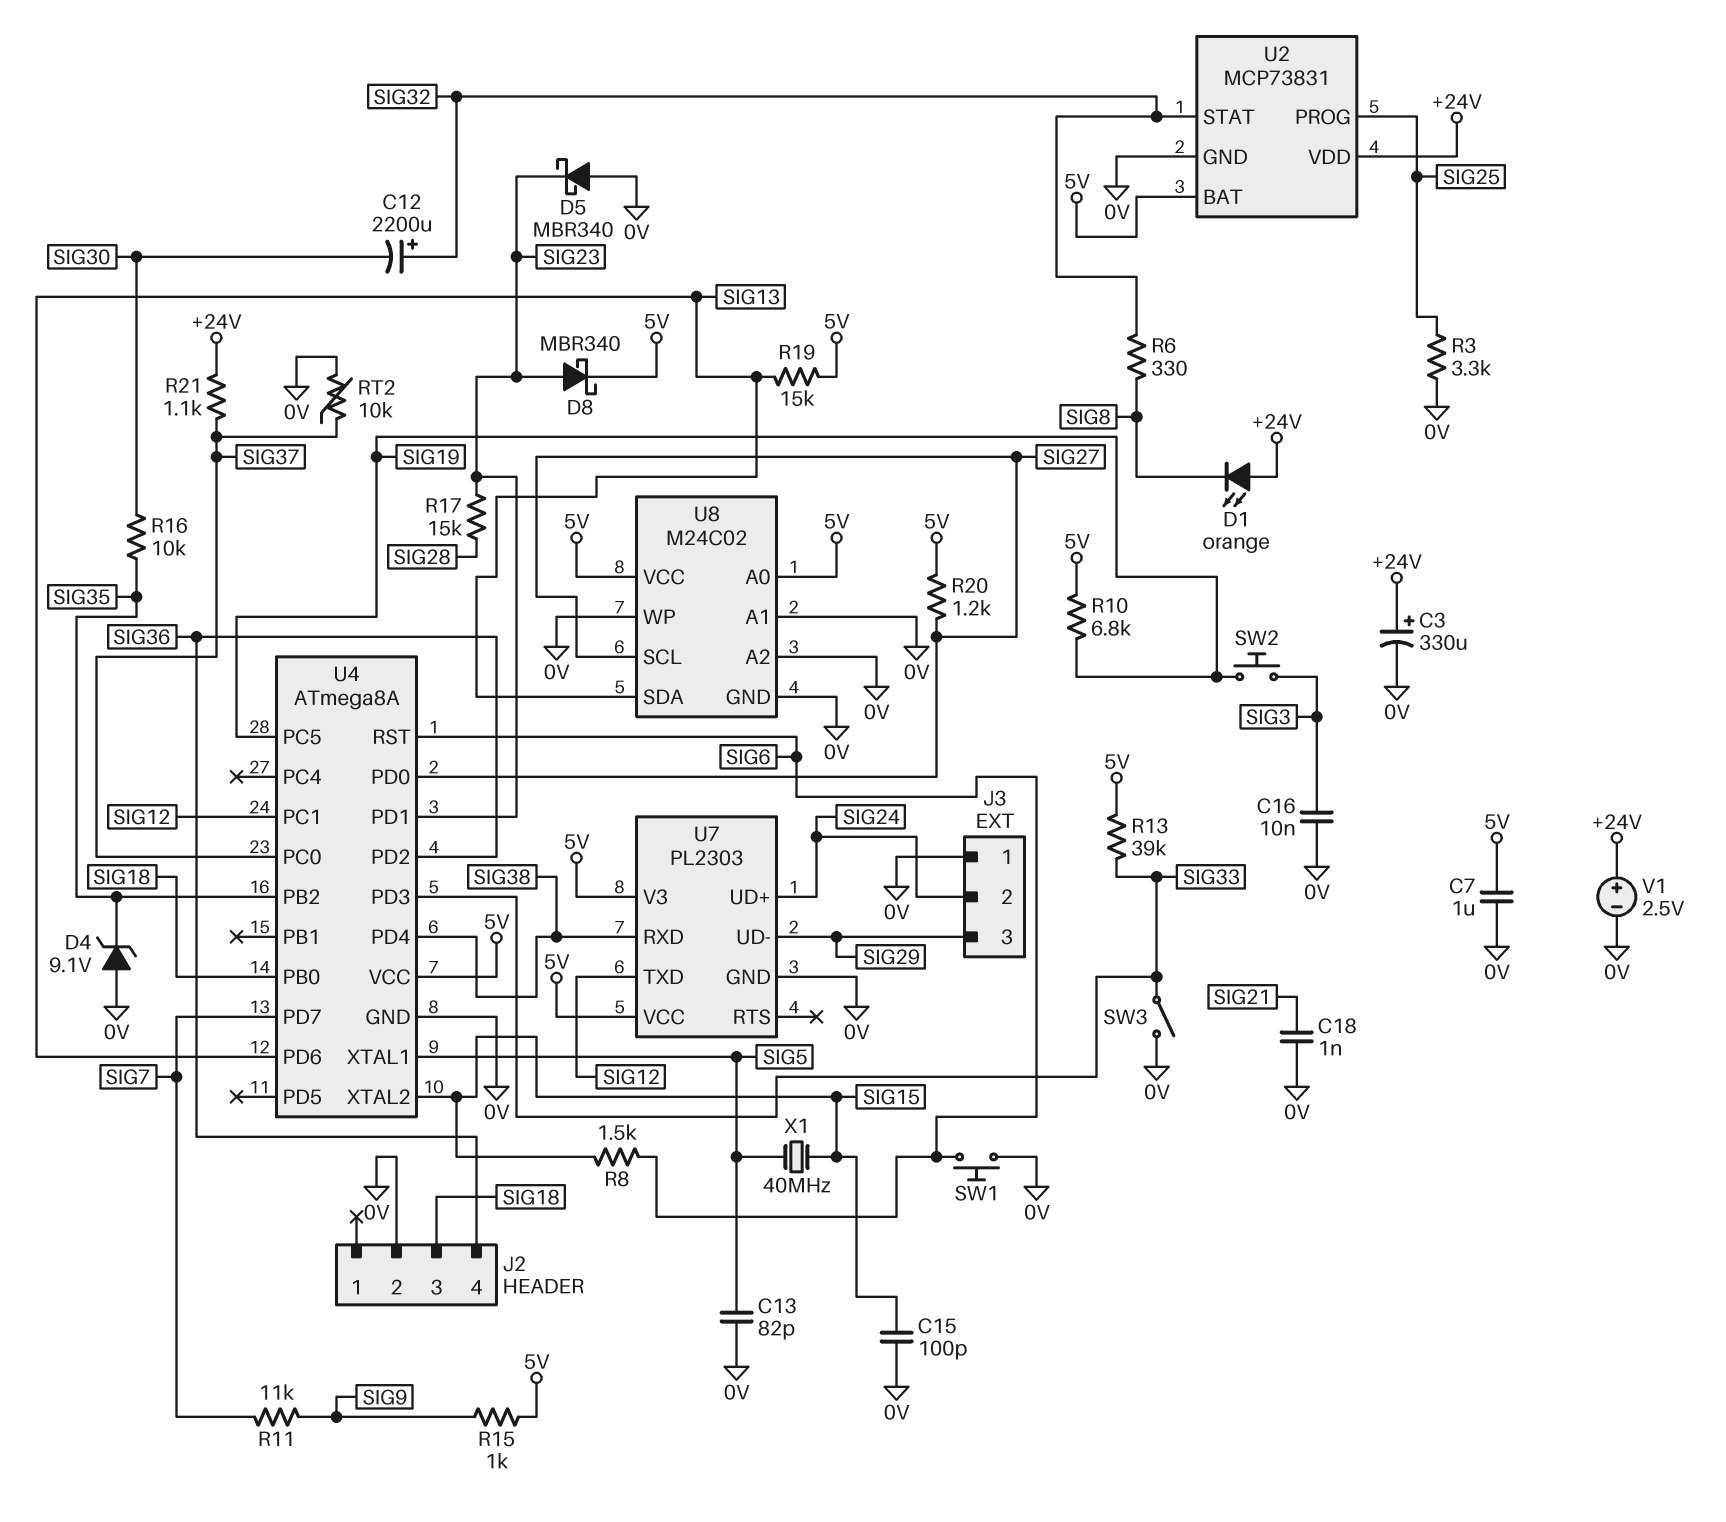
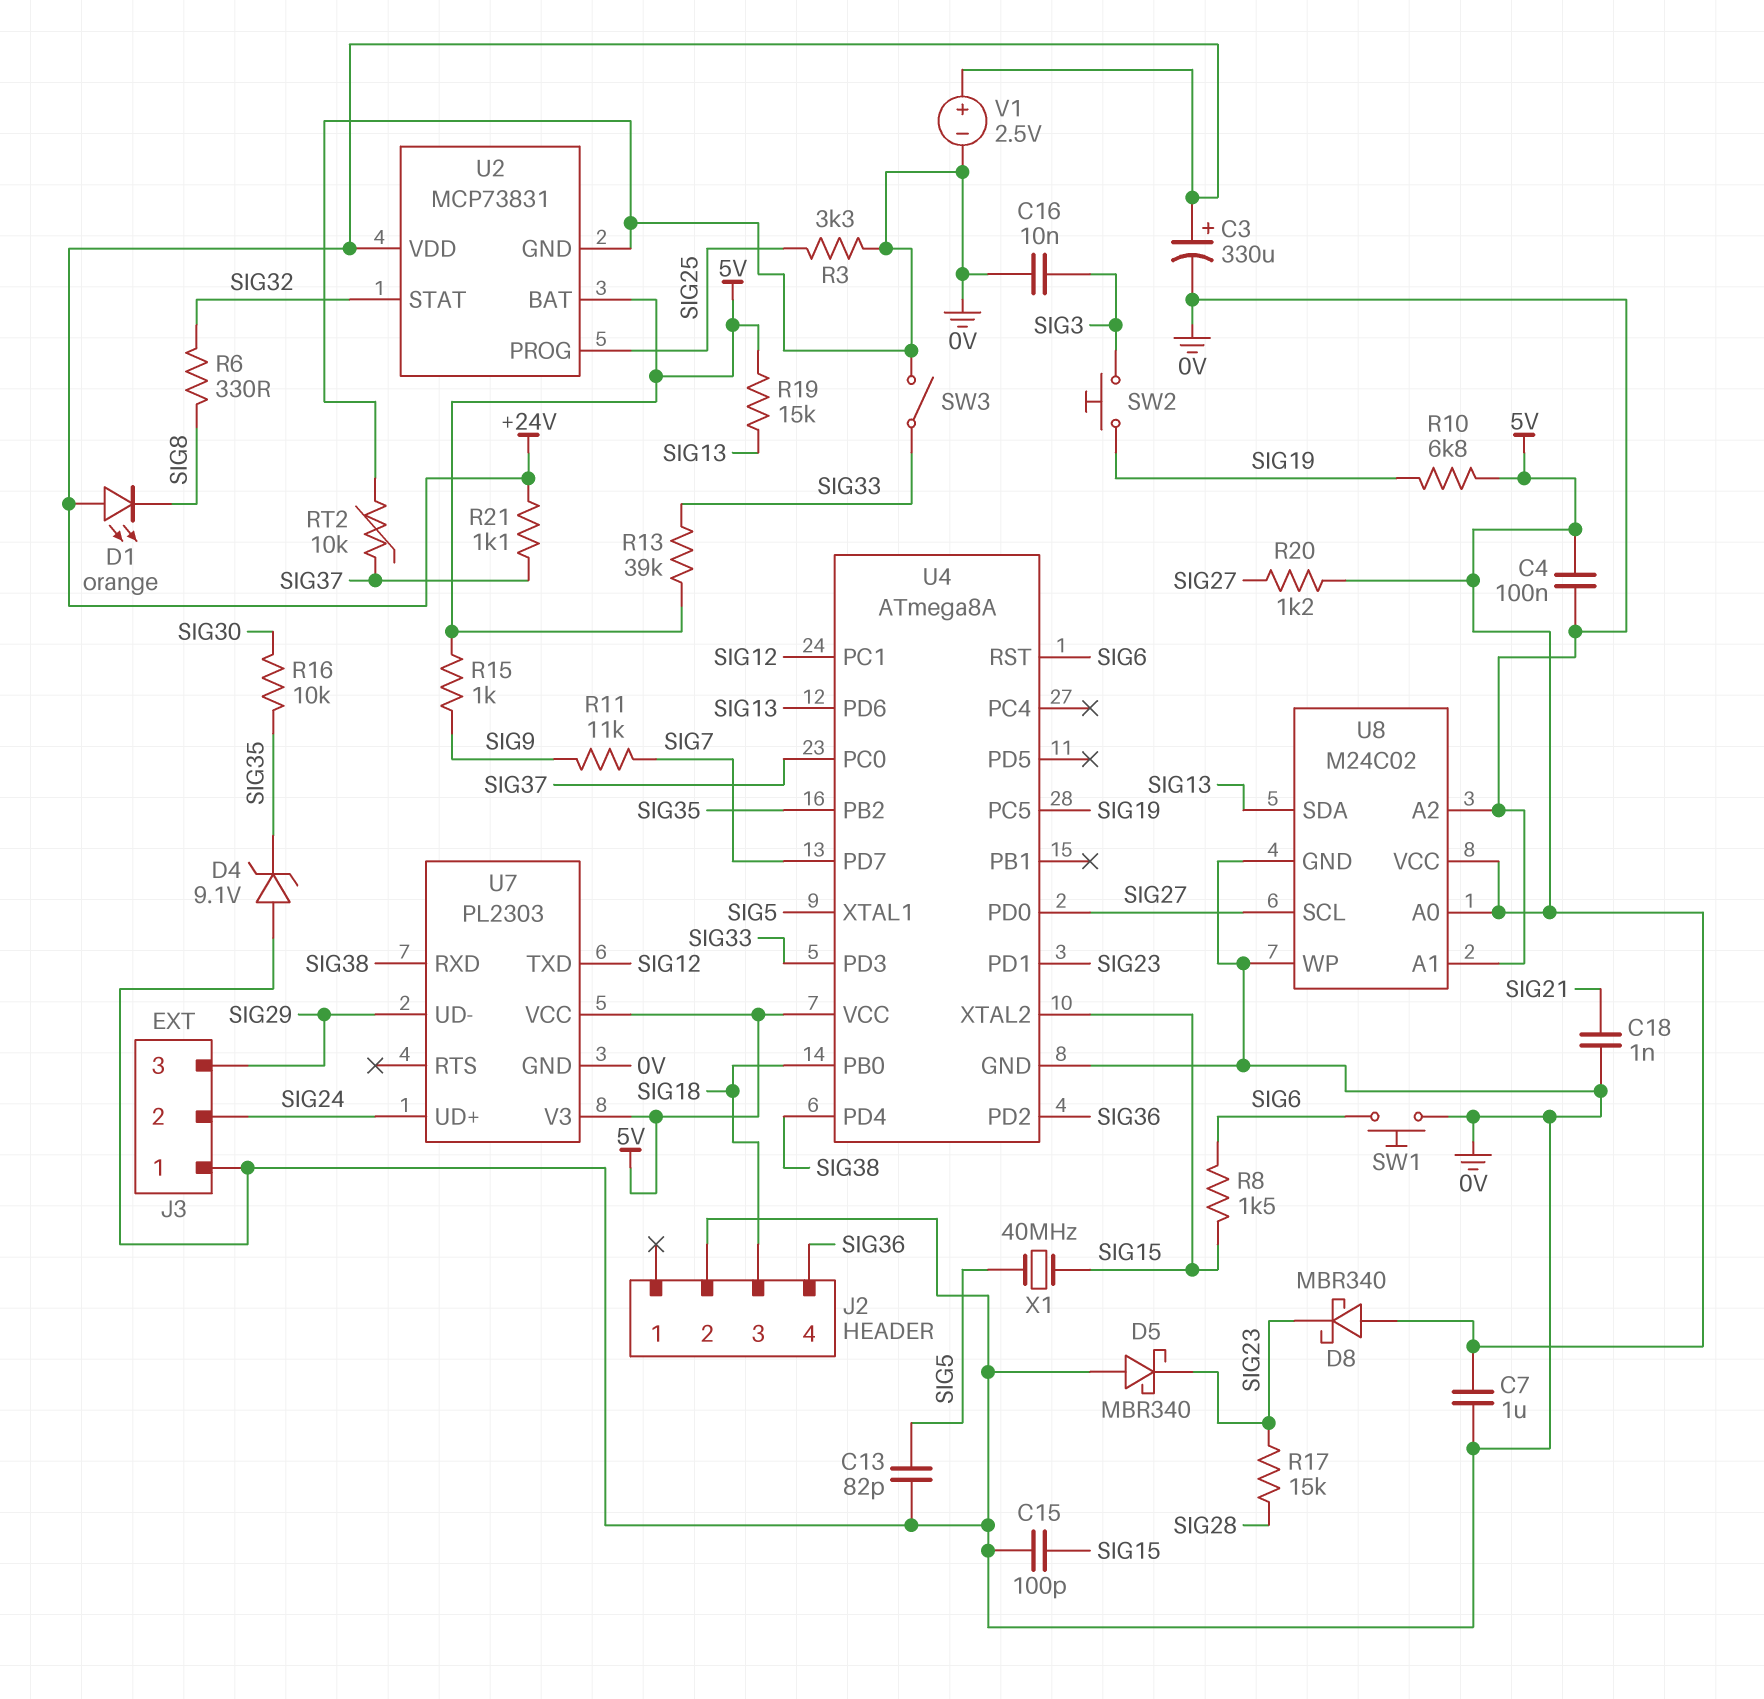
C4: none -> 100nF (0V, 5V)
C12: 2200uF (plus SIG32, minus SIG30) -> none
D8: schottky MBR340 (A SIG23, K 5V) -> schottky MBR340 (A 5V, K SIG23)

